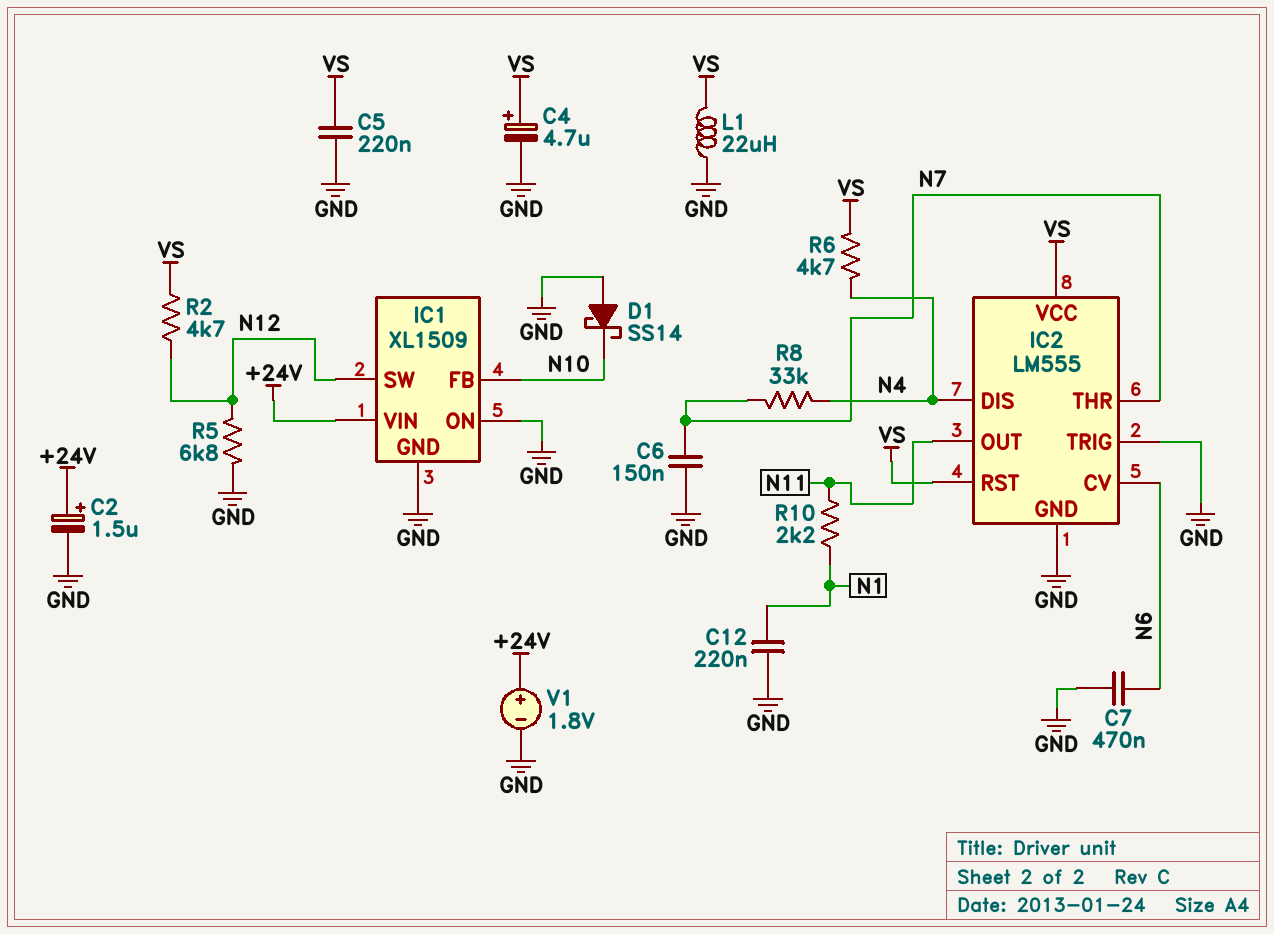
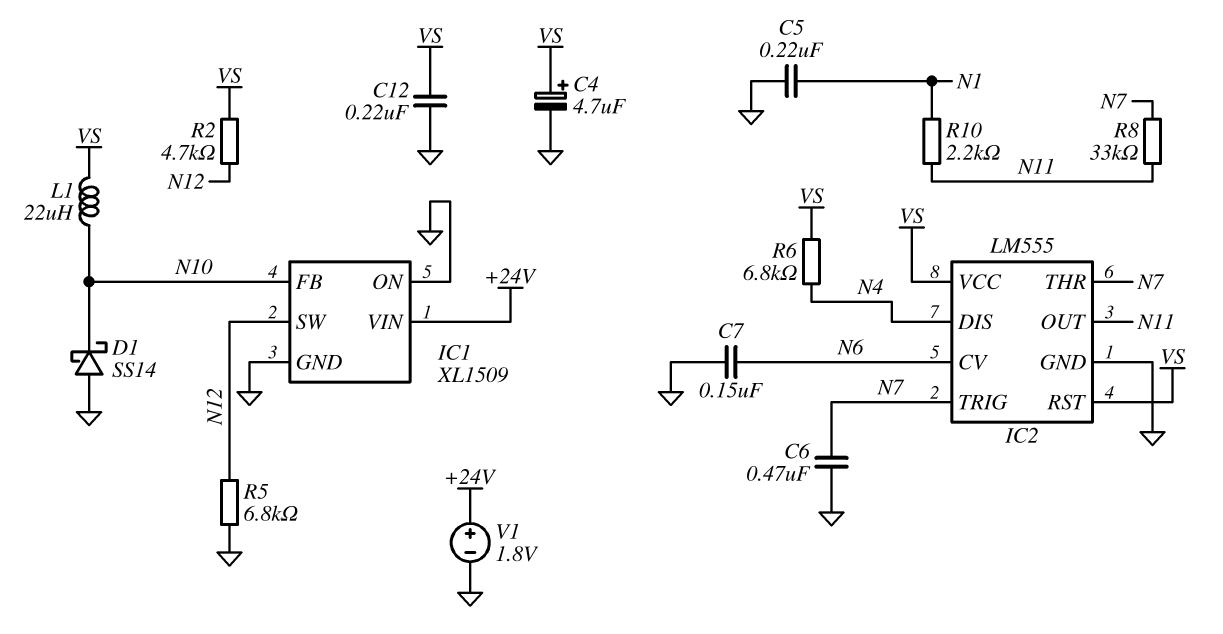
C2: 1.5uF (plus +24V, minus GND) -> none
C5: 220nF (GND, VS) -> 220nF (GND, N1)
C6: 150nF (GND, N7) -> 470nF (GND, N7)
C7: 470nF (GND, N6) -> 150nF (GND, N6)
C12: 220nF (GND, N1) -> 220nF (GND, VS)
IC2 pin TRIG: GND -> N7
L1: 22uH (GND, VS) -> 22uH (N10, VS)
R6: 4.7k (N4, VS) -> 6.8k (N4, VS)
R8: 33k (N4, N7) -> 33k (N7, N11)

